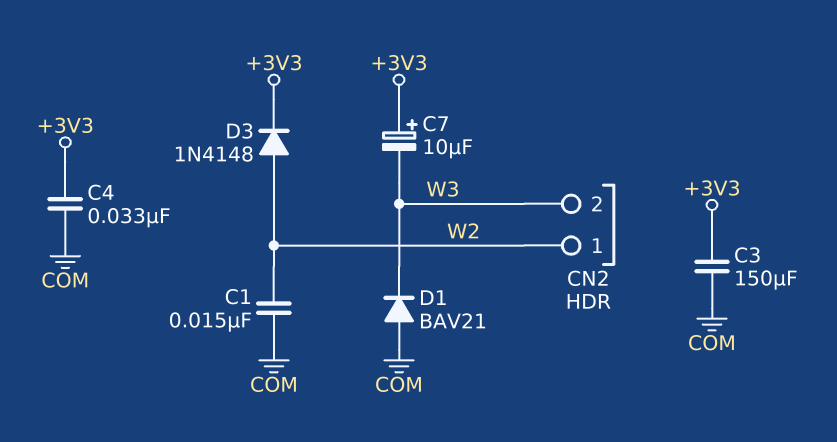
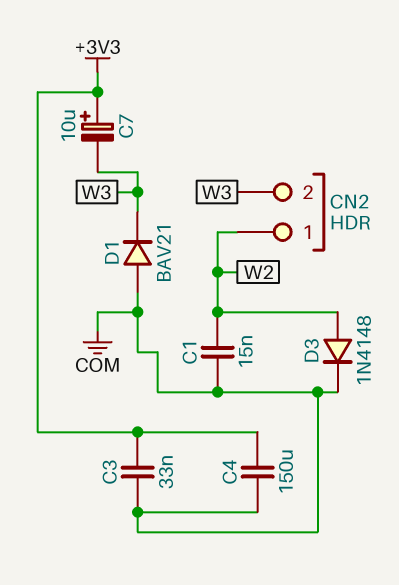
C3: 150uF (+3V3, COM) -> 33nF (+3V3, COM)
C4: 33nF (+3V3, COM) -> 150uF (+3V3, COM)
D3: diode 1N4148 (A W2, K +3V3) -> diode 1N4148 (A W2, K COM)

